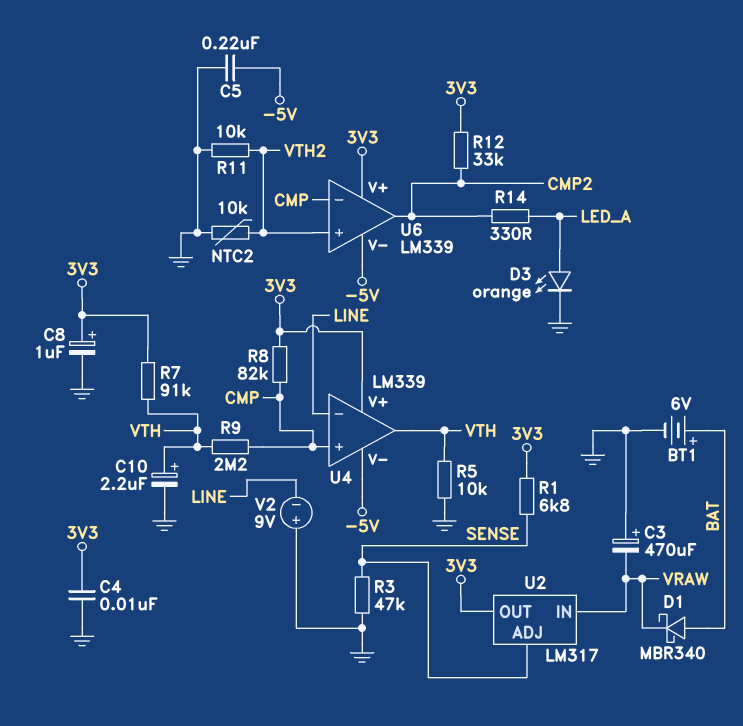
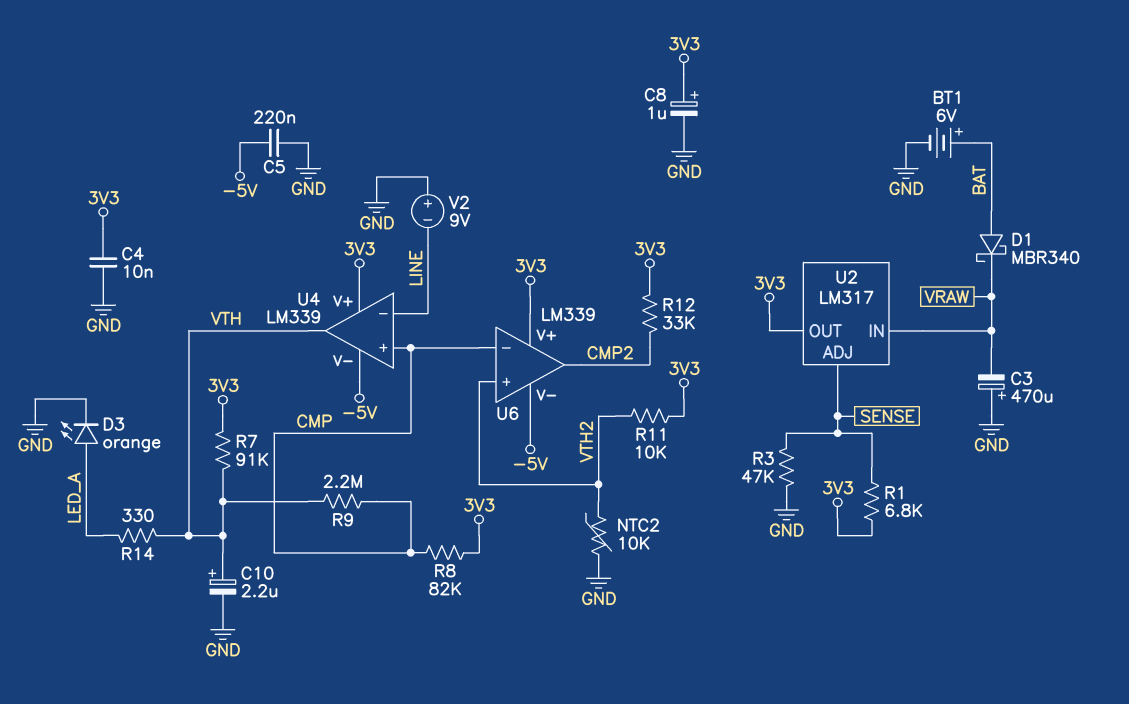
R5: 10k (GND, VTH) -> none
R11: 10k (GND, VTH2) -> 10k (3V3, VTH2)
R14: 330 (CMP2, LED_A) -> 330 (LED_A, VTH)

